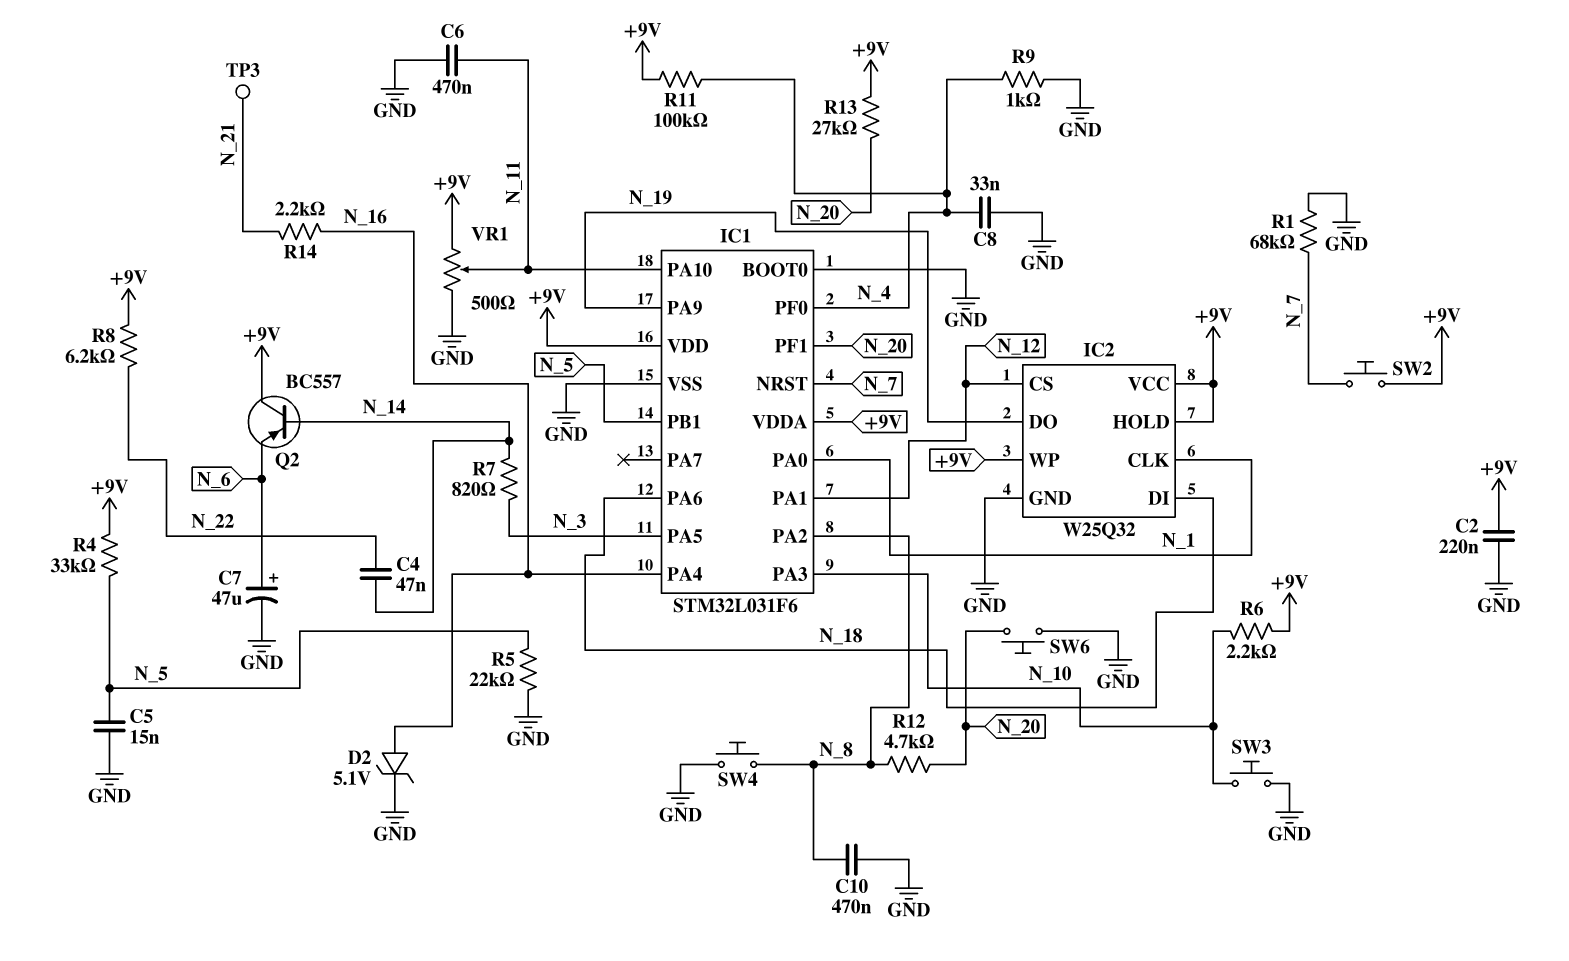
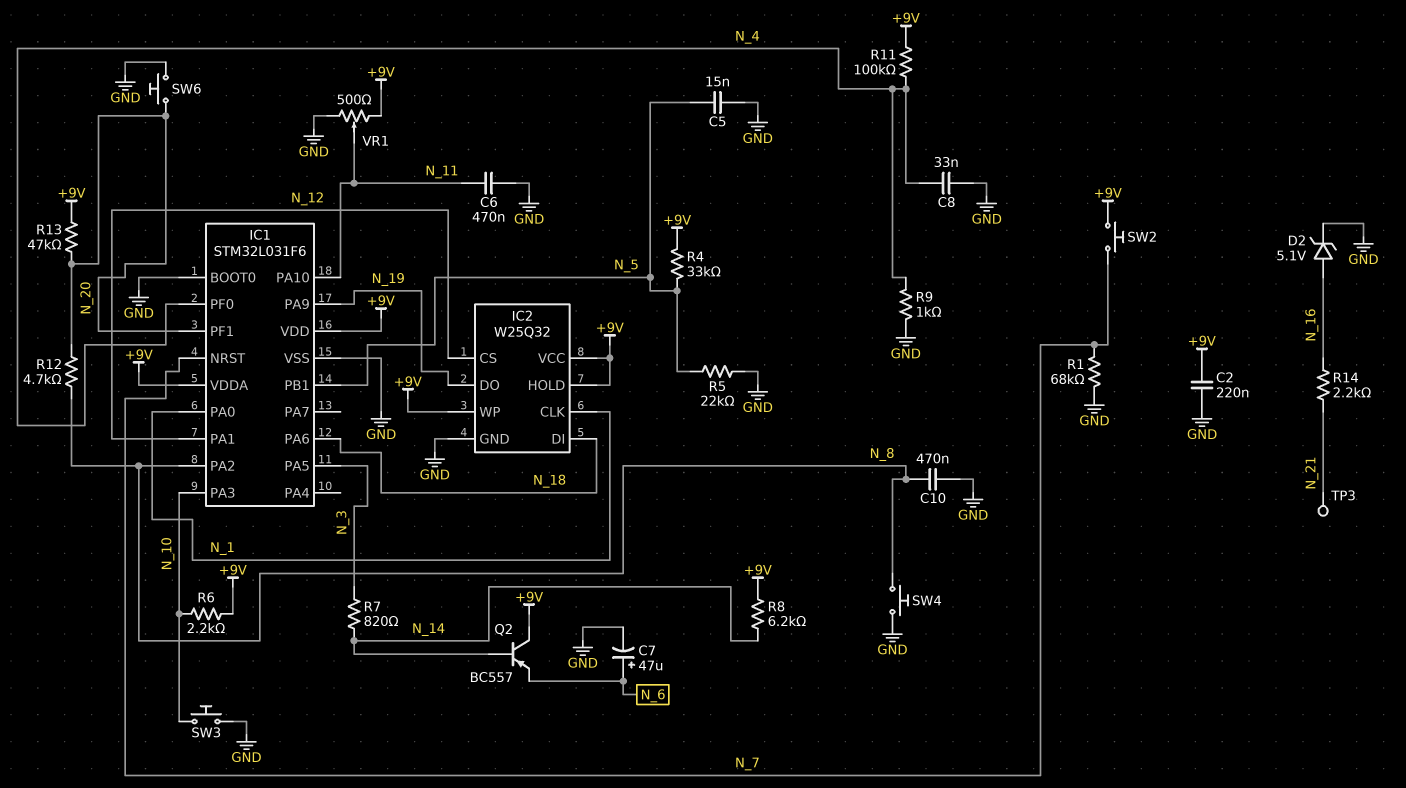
C4: 47nF (N_14, N_22) -> none
IC1 pin PA4: N_16 -> none
R8: 6.2k (+9V, N_22) -> 6.2k (+9V, N_14)
R13: 27k (+9V, N_20) -> 47k (+9V, N_20)

